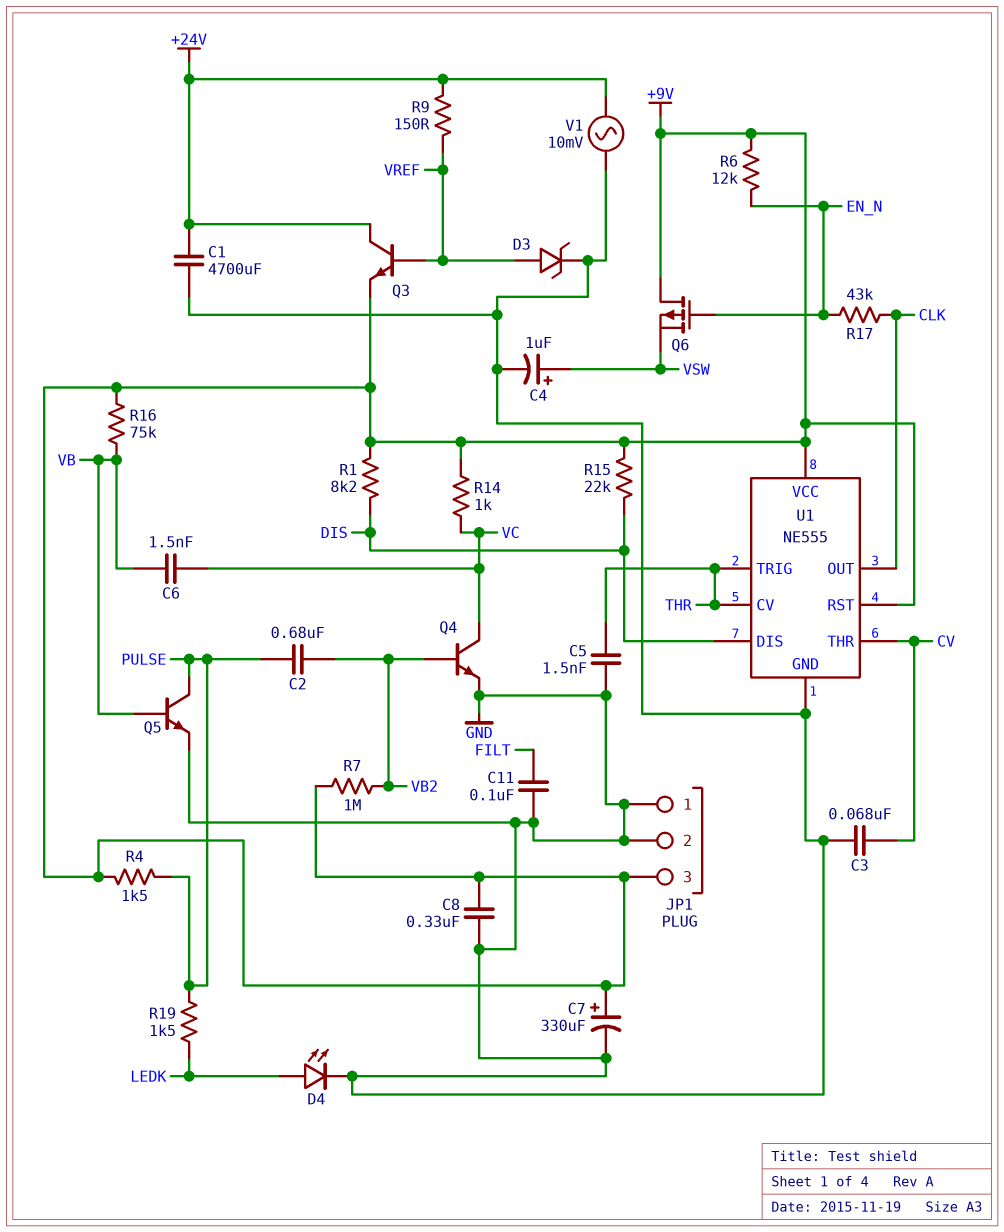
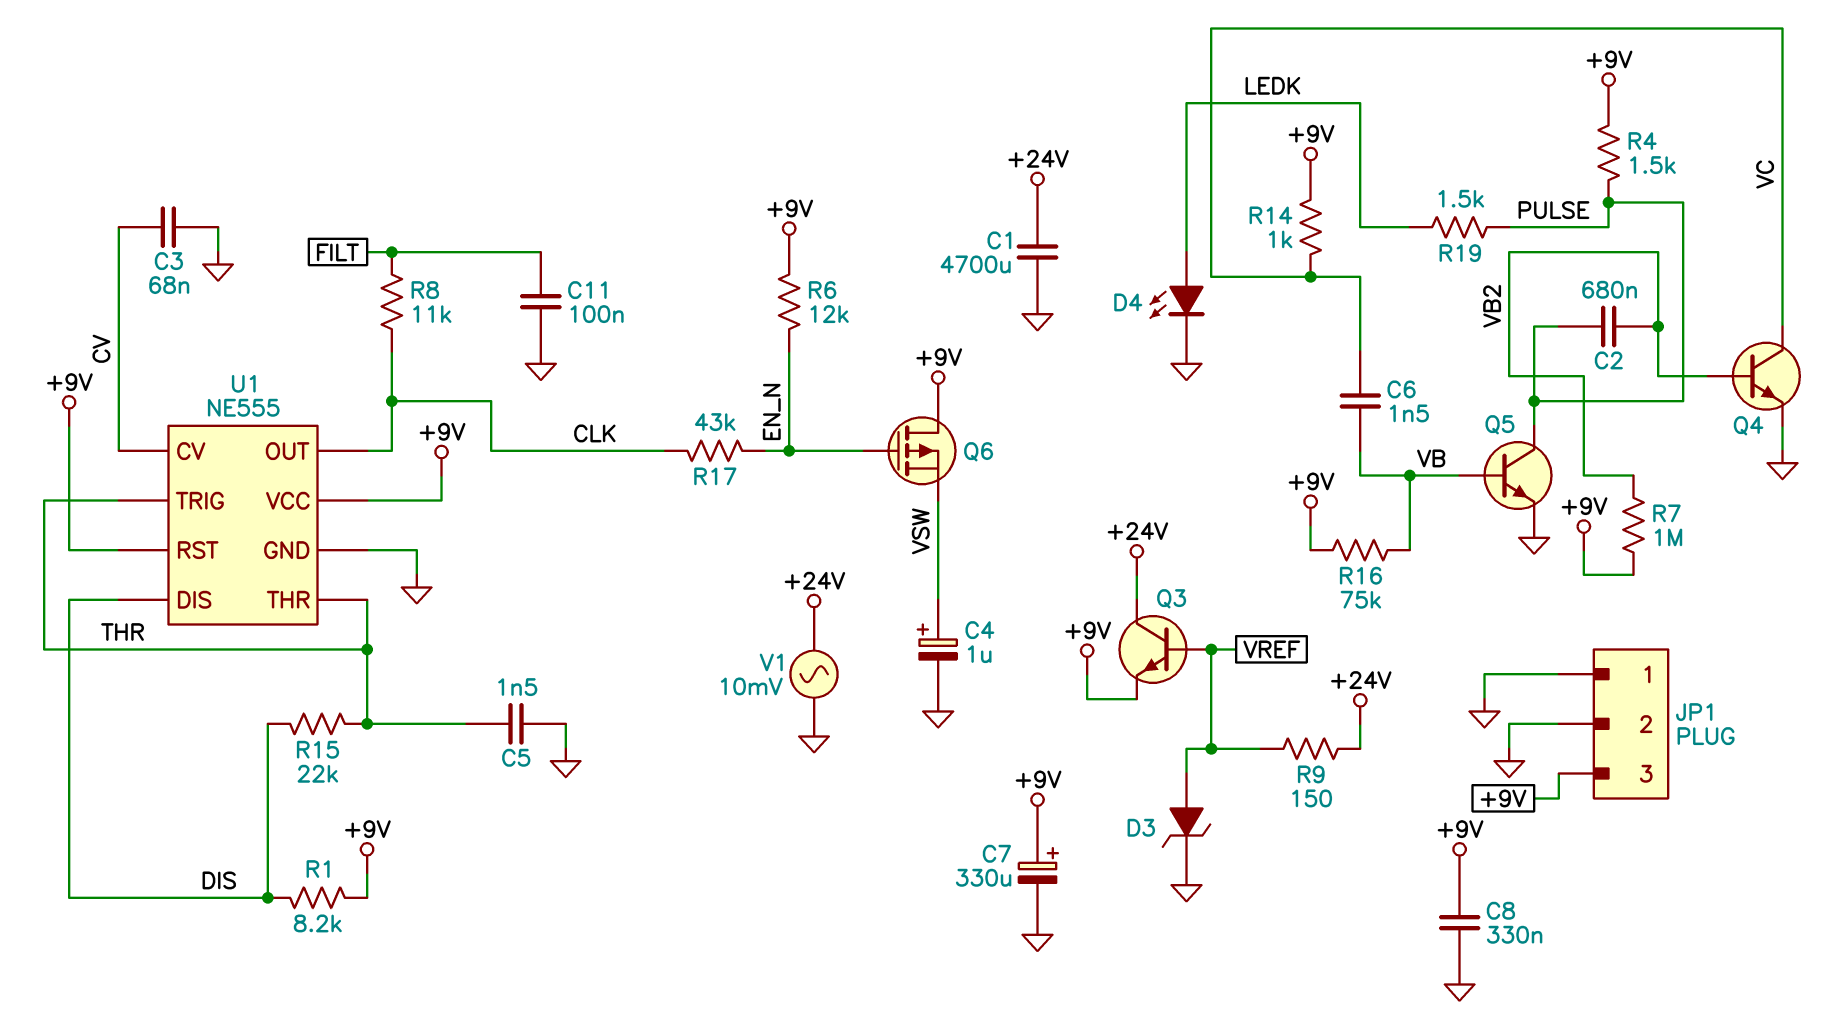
R8: none -> 11k (CLK, FILT)
R15: 22k (+9V, DIS) -> 22k (DIS, THR)
U1 pin CV: THR -> CV
U1 pin THR: CV -> THR

